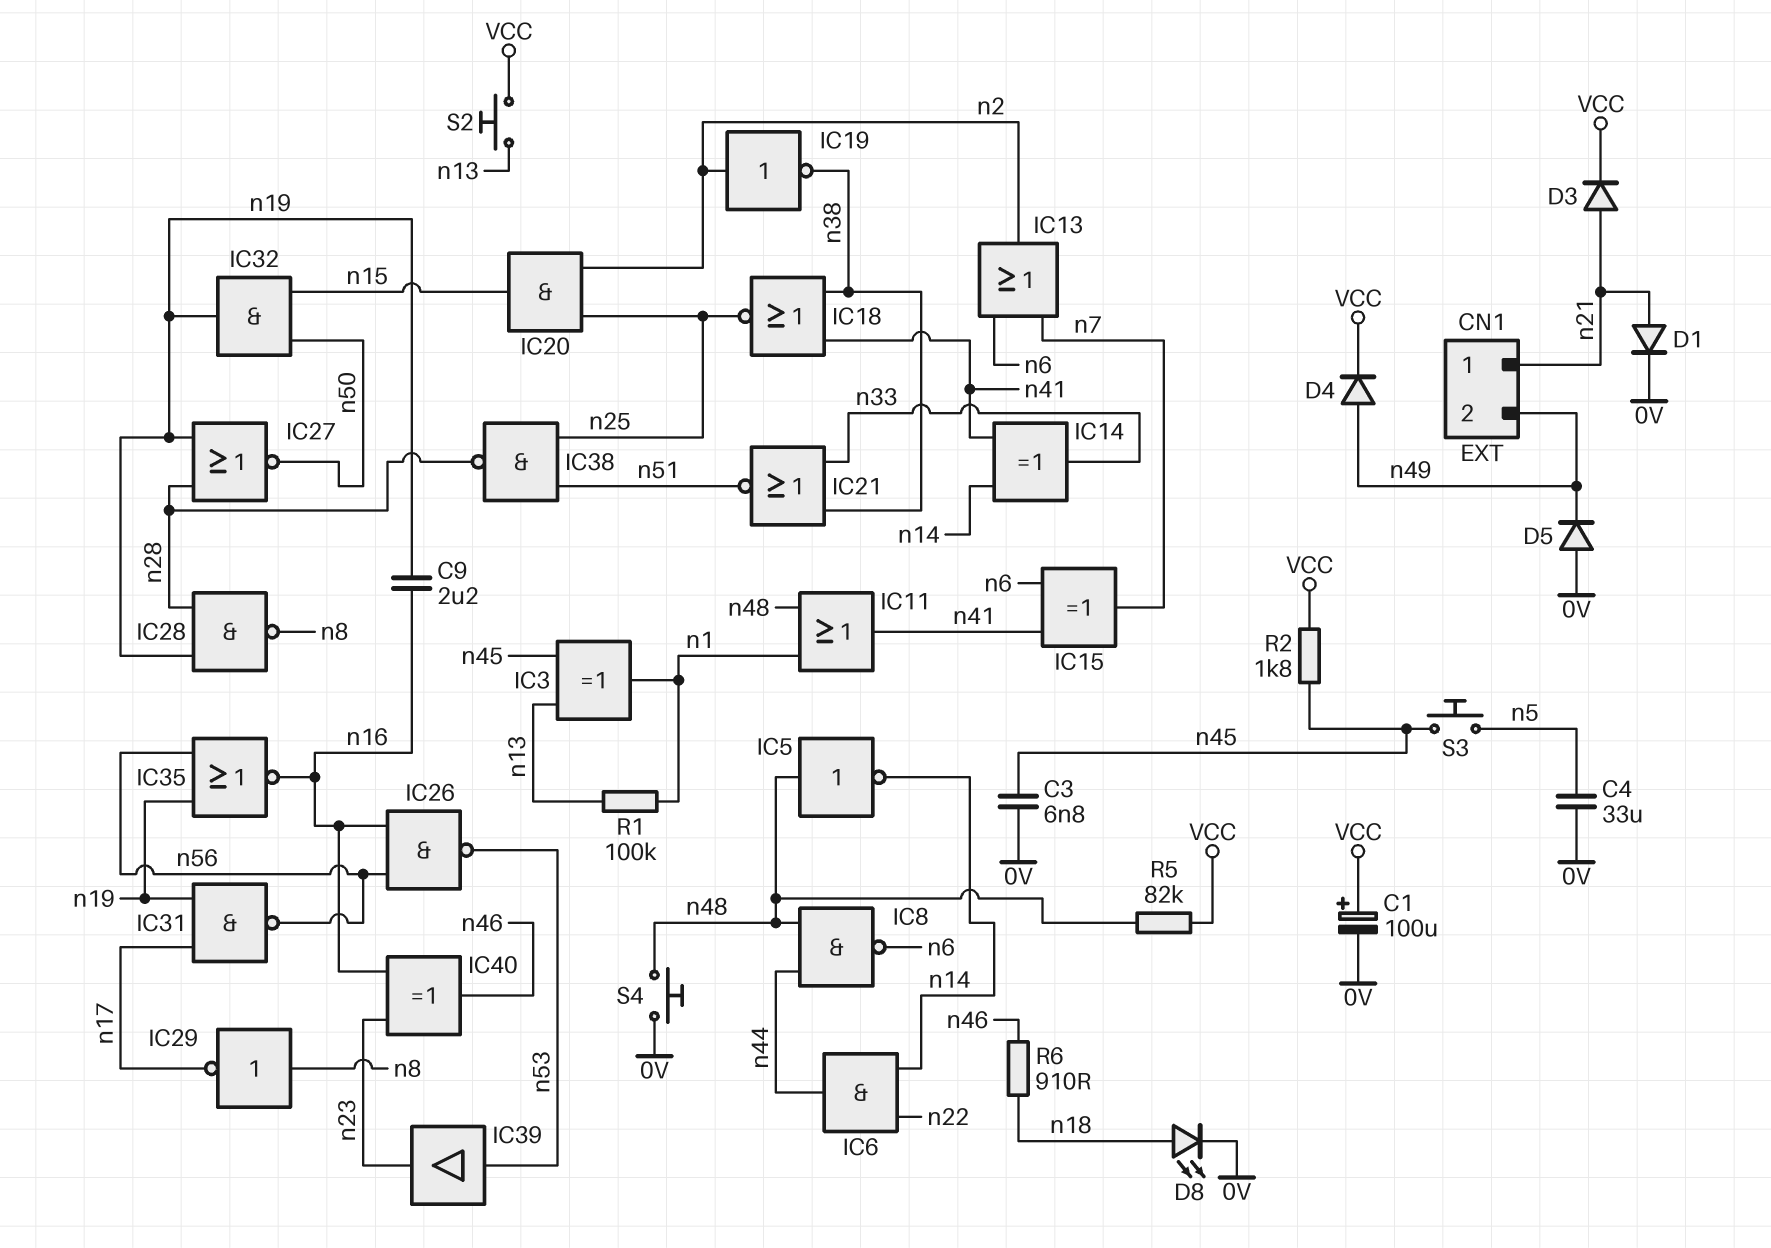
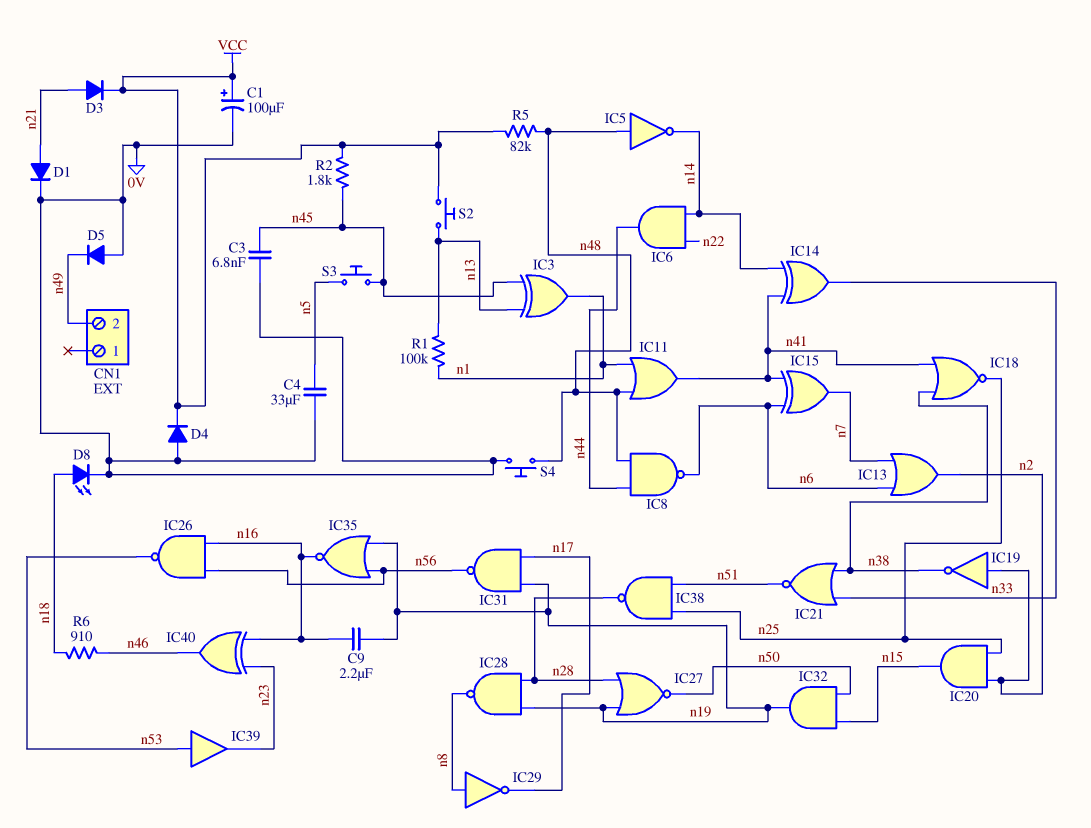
CN1 pin 1: n21 -> none
D4: diode (A n49, K VCC) -> diode (A 0V, K VCC)

